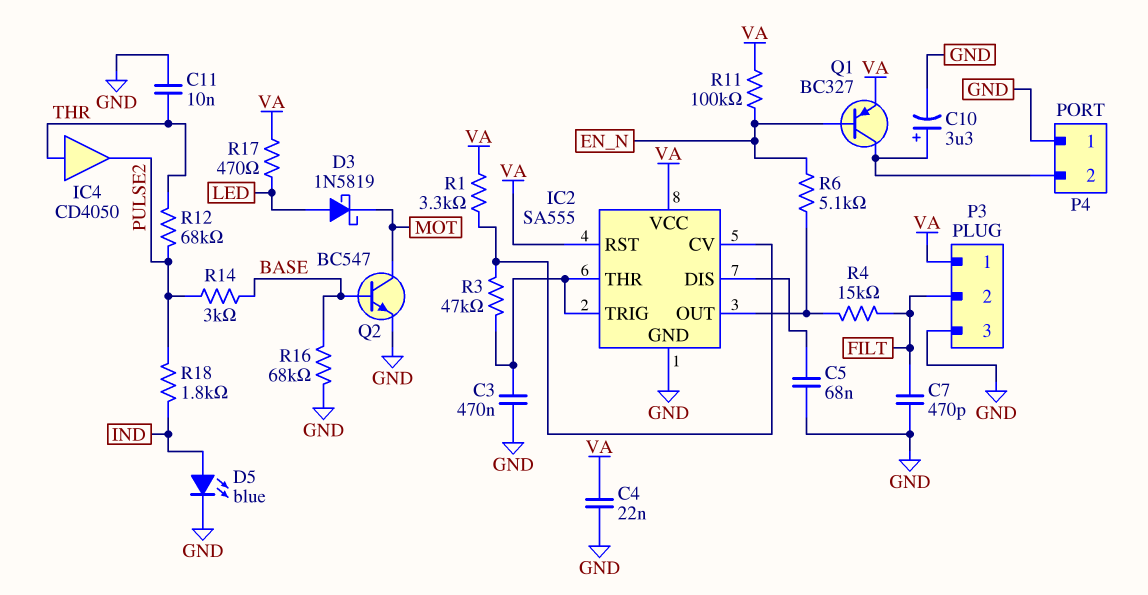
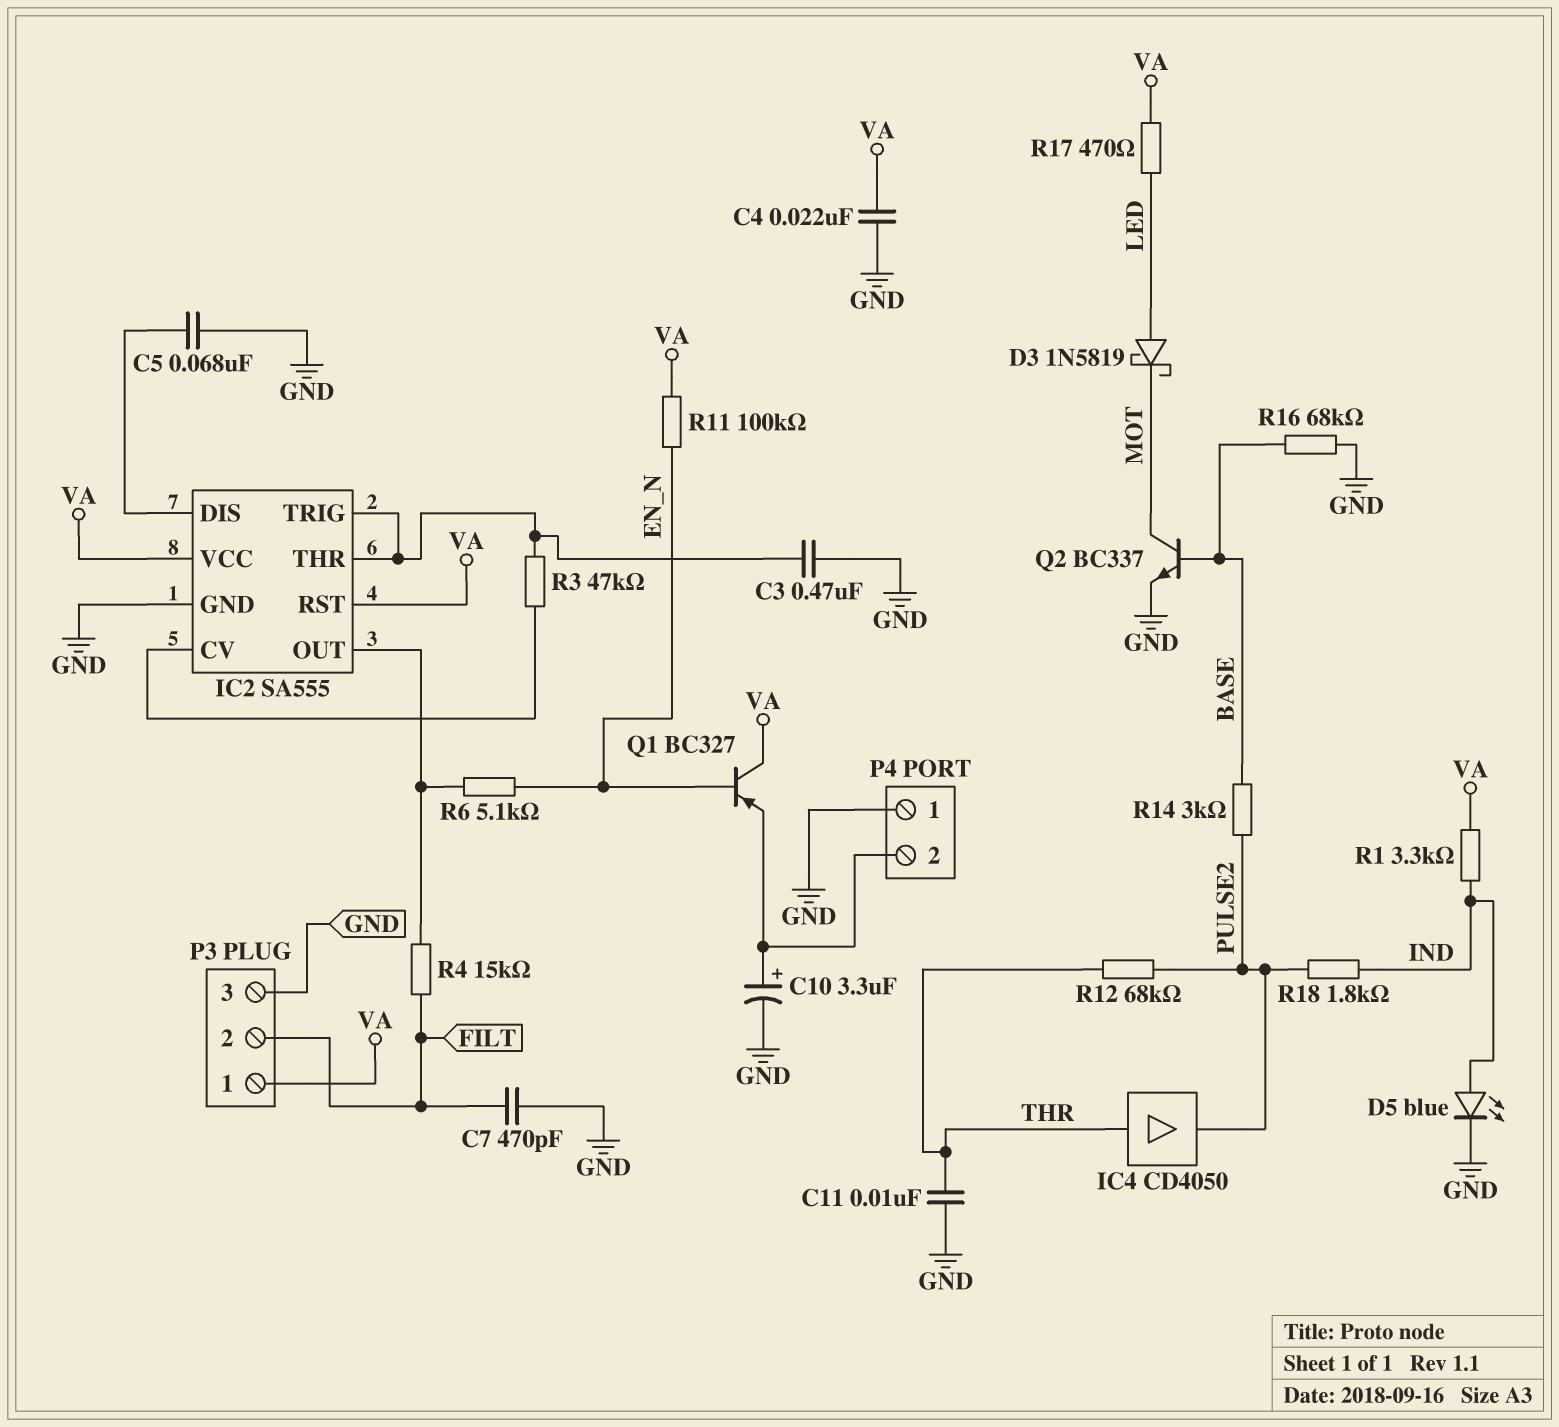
Q1: PNP BC327 (B EN_N, C P4/2, E VA) -> PNP BC327 (B EN_N, C VA, E P4/2)
Q2: NPN BC547 (B BASE, C MOT, E GND) -> NPN BC337 (B BASE, C MOT, E GND)
R1: 3.3k (IC2/CV, VA) -> 3.3k (IND, VA)

